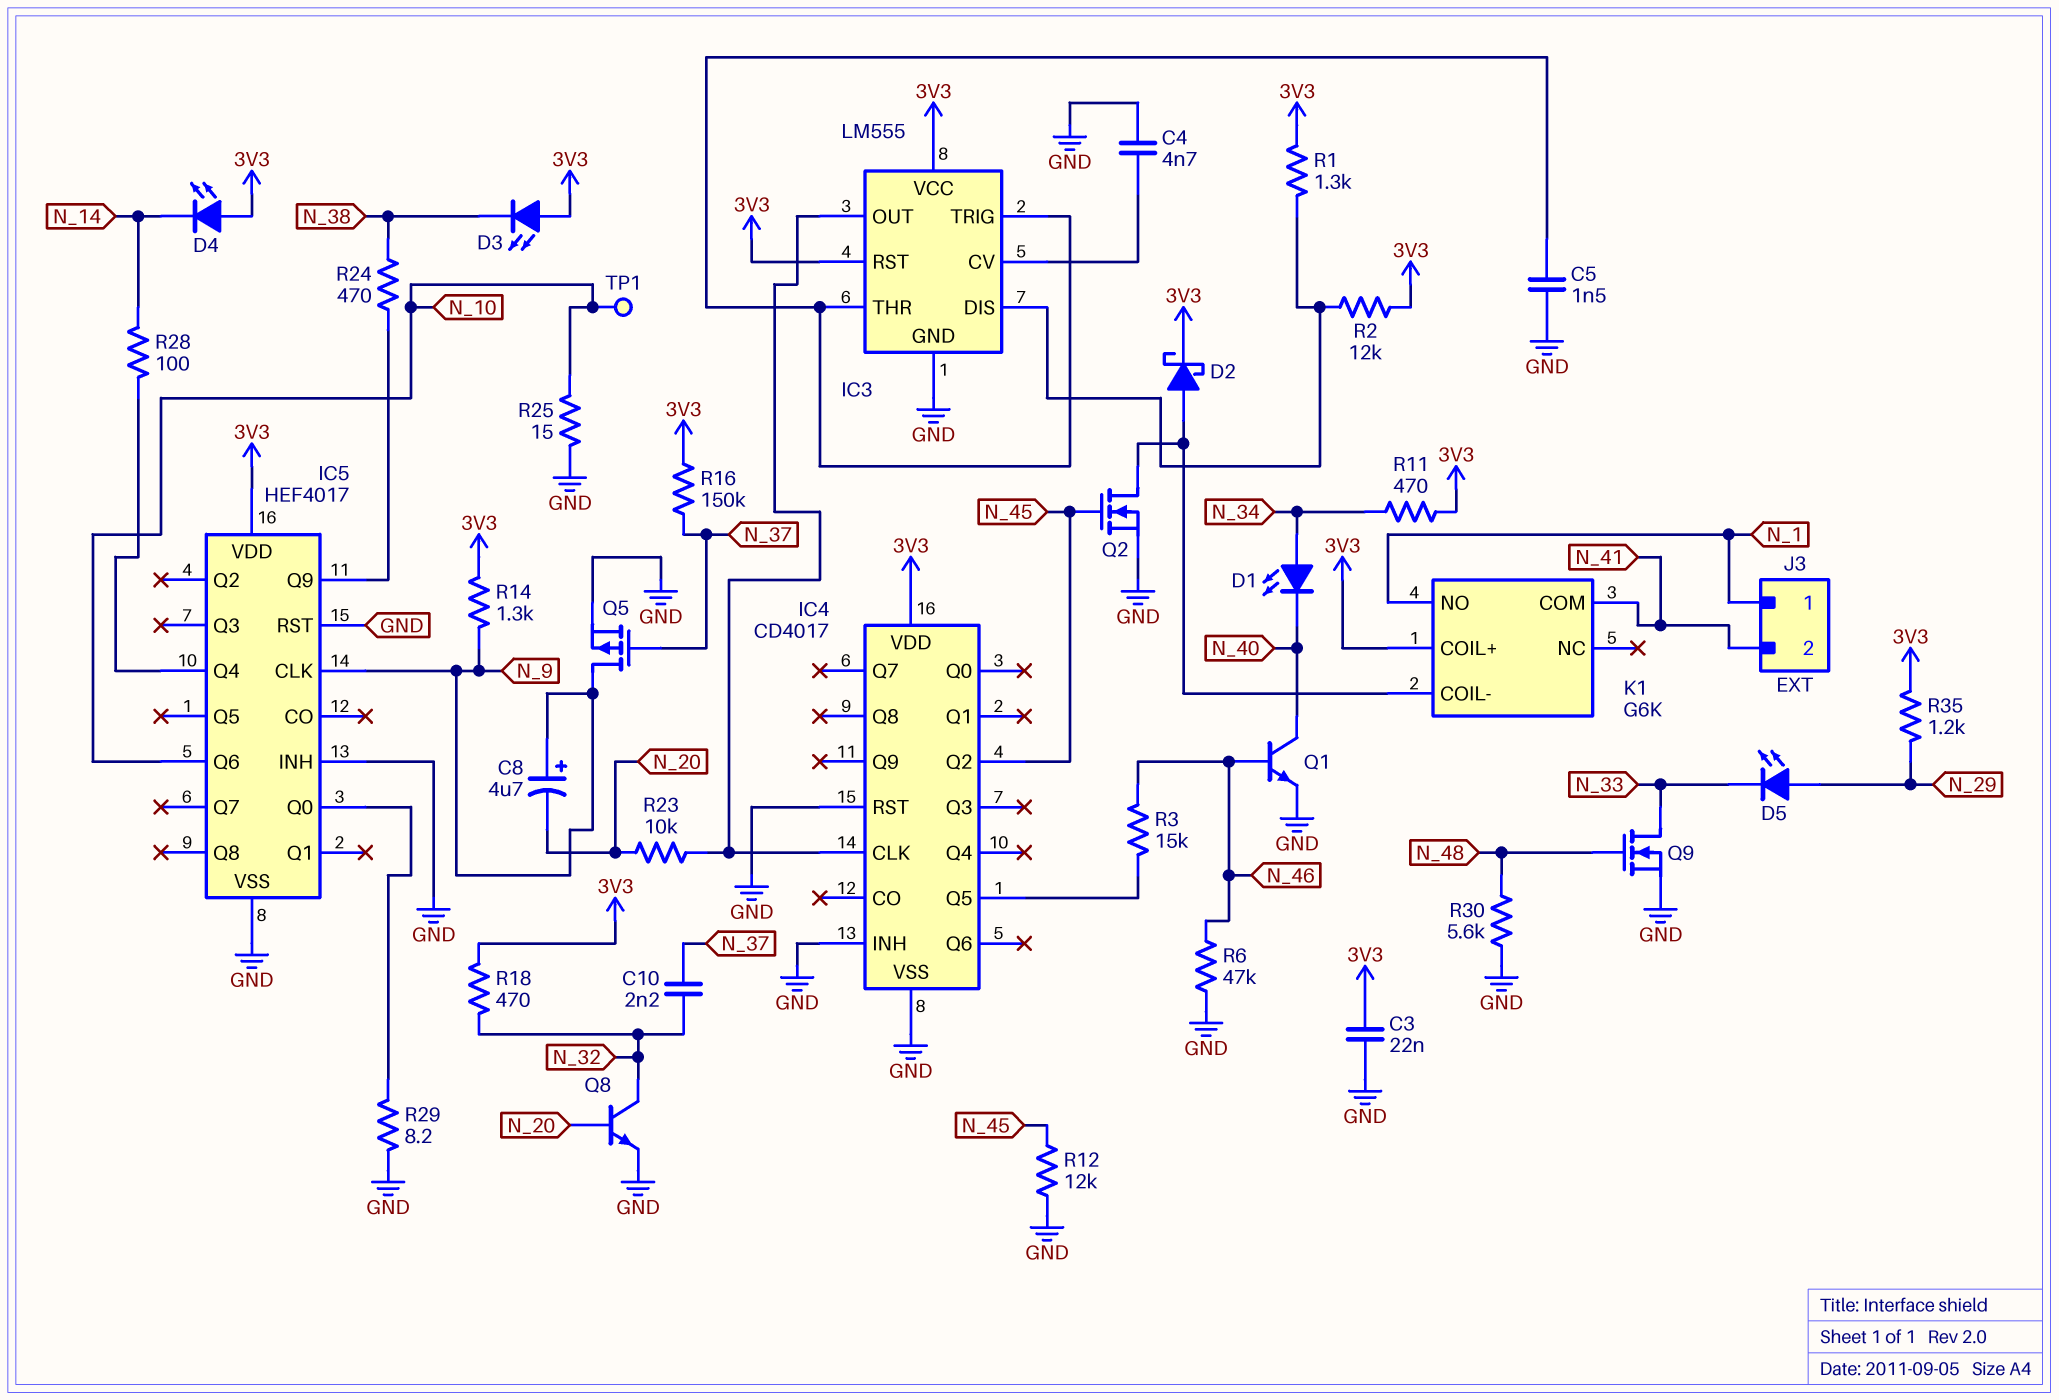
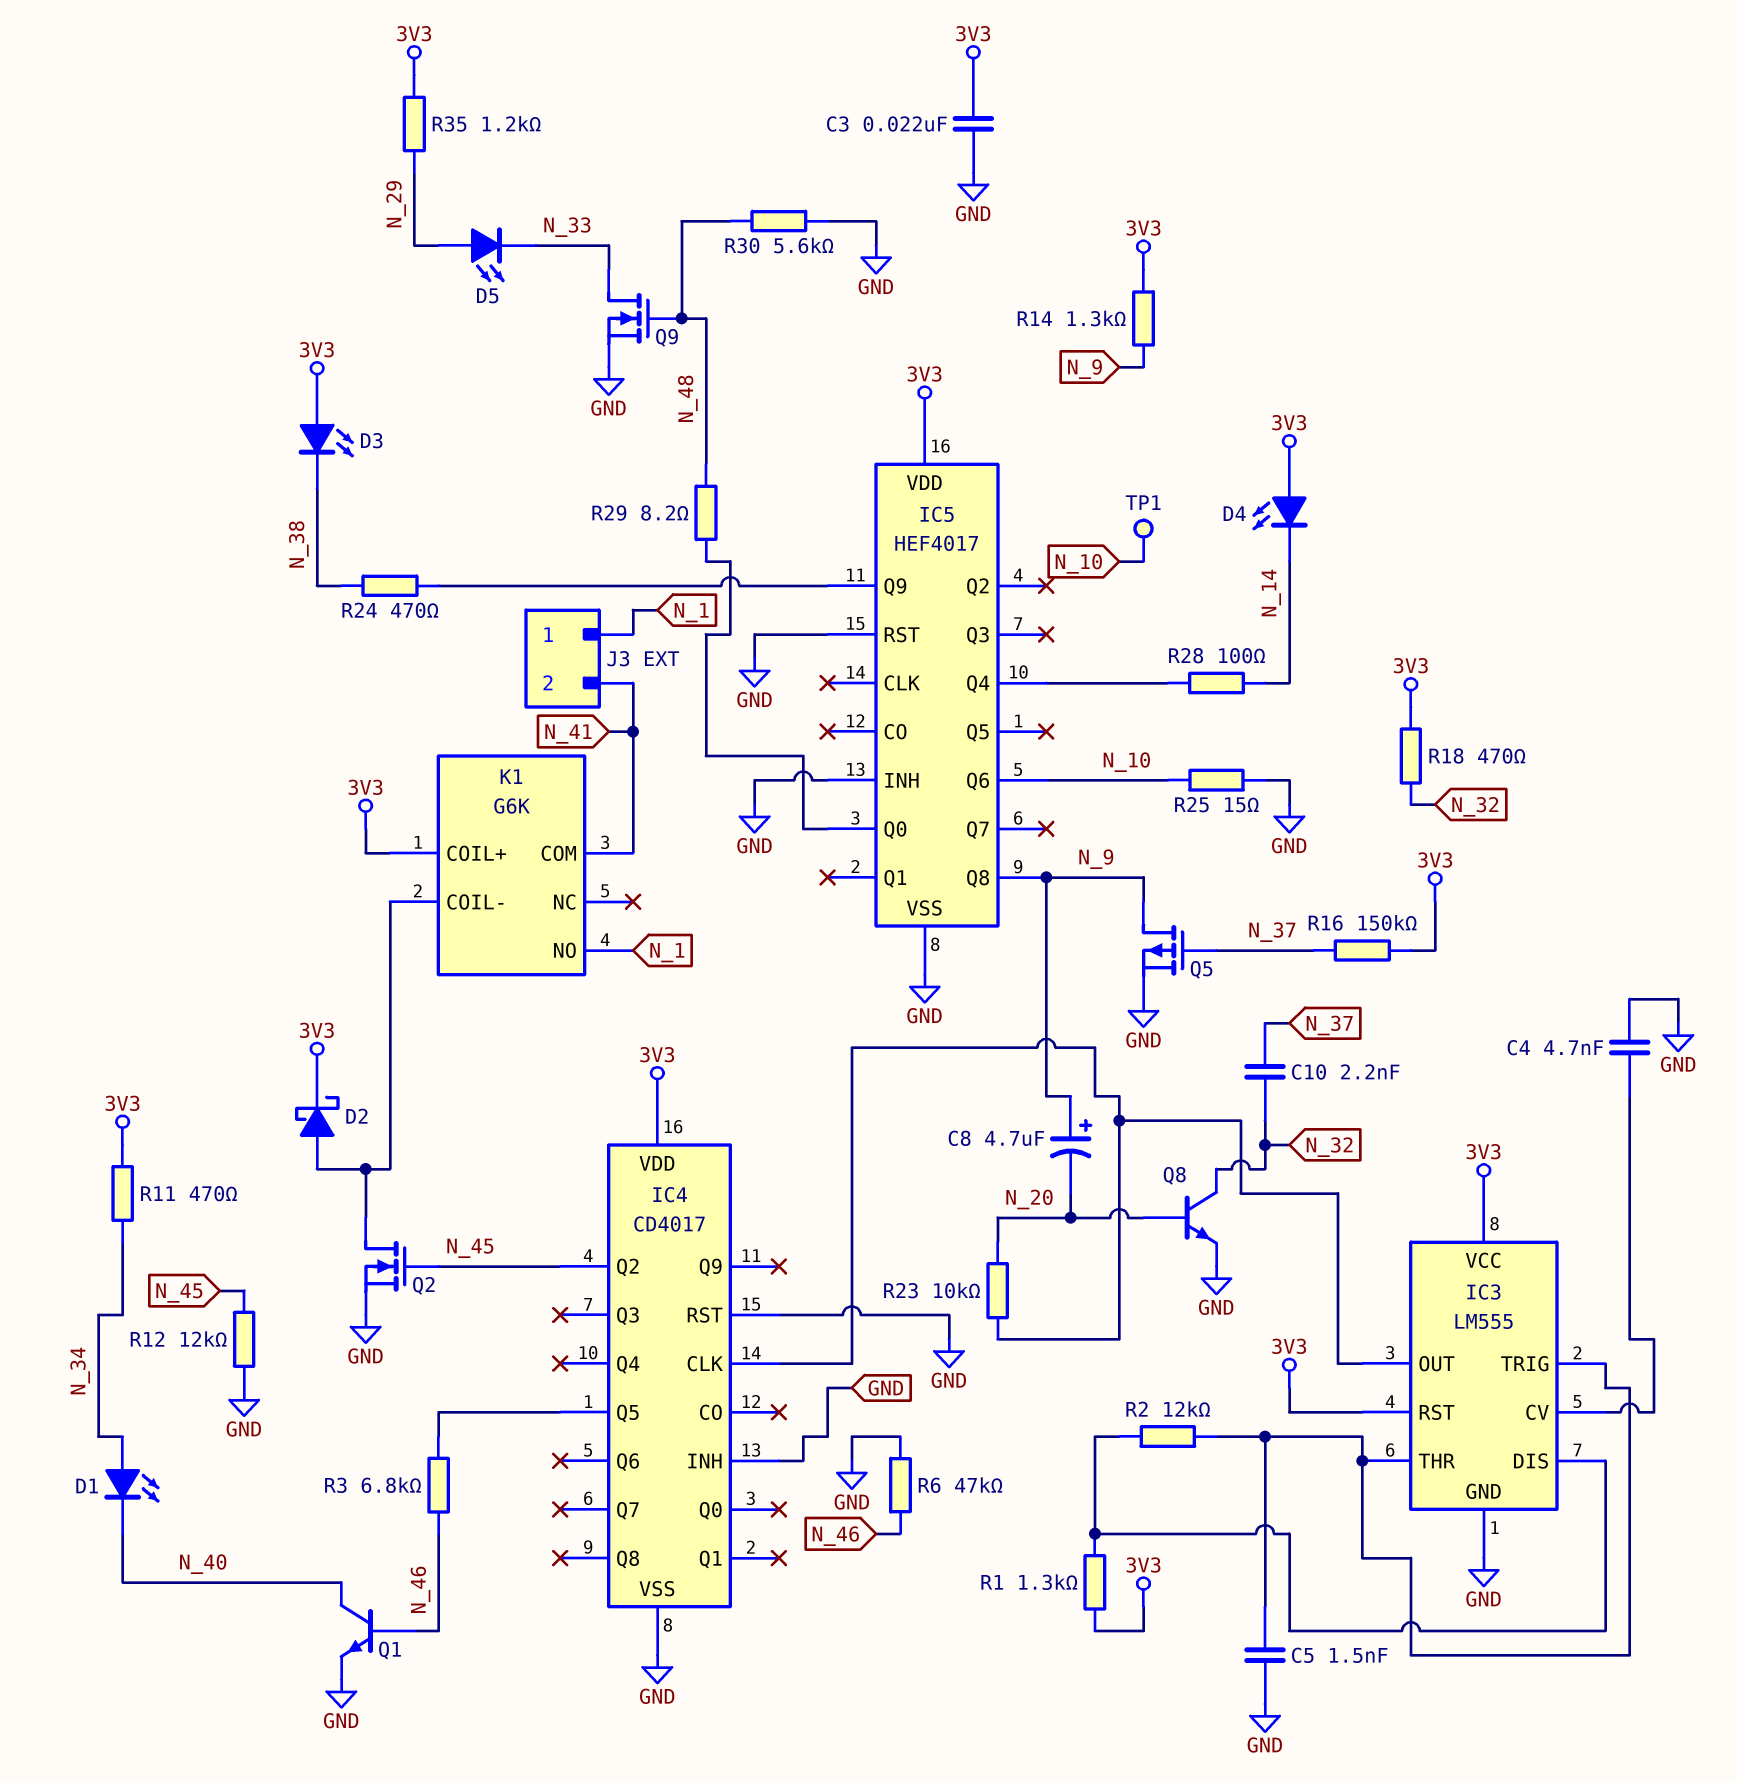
IC5 pin CLK: N_9 -> none
IC5 pin Q8: none -> N_9
R2: 12k (3V3, IC3/DIS) -> 12k (IC3/DIS, IC3/THR)
R3: 15k (IC4/Q5, N_46) -> 6.8k (IC4/Q5, N_46)
R29: 8.2 (GND, IC5/Q0) -> 8.2 (IC5/Q0, N_48)

